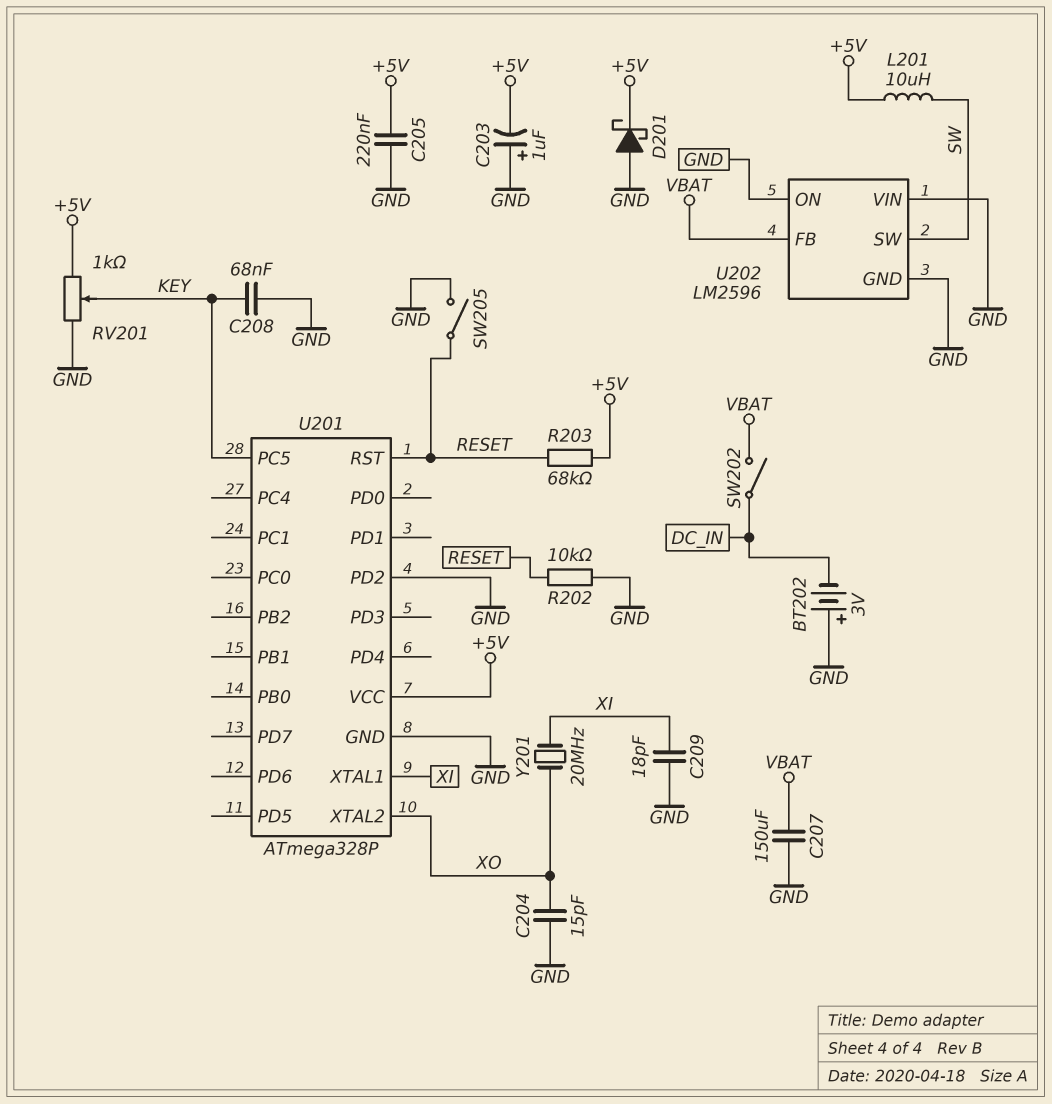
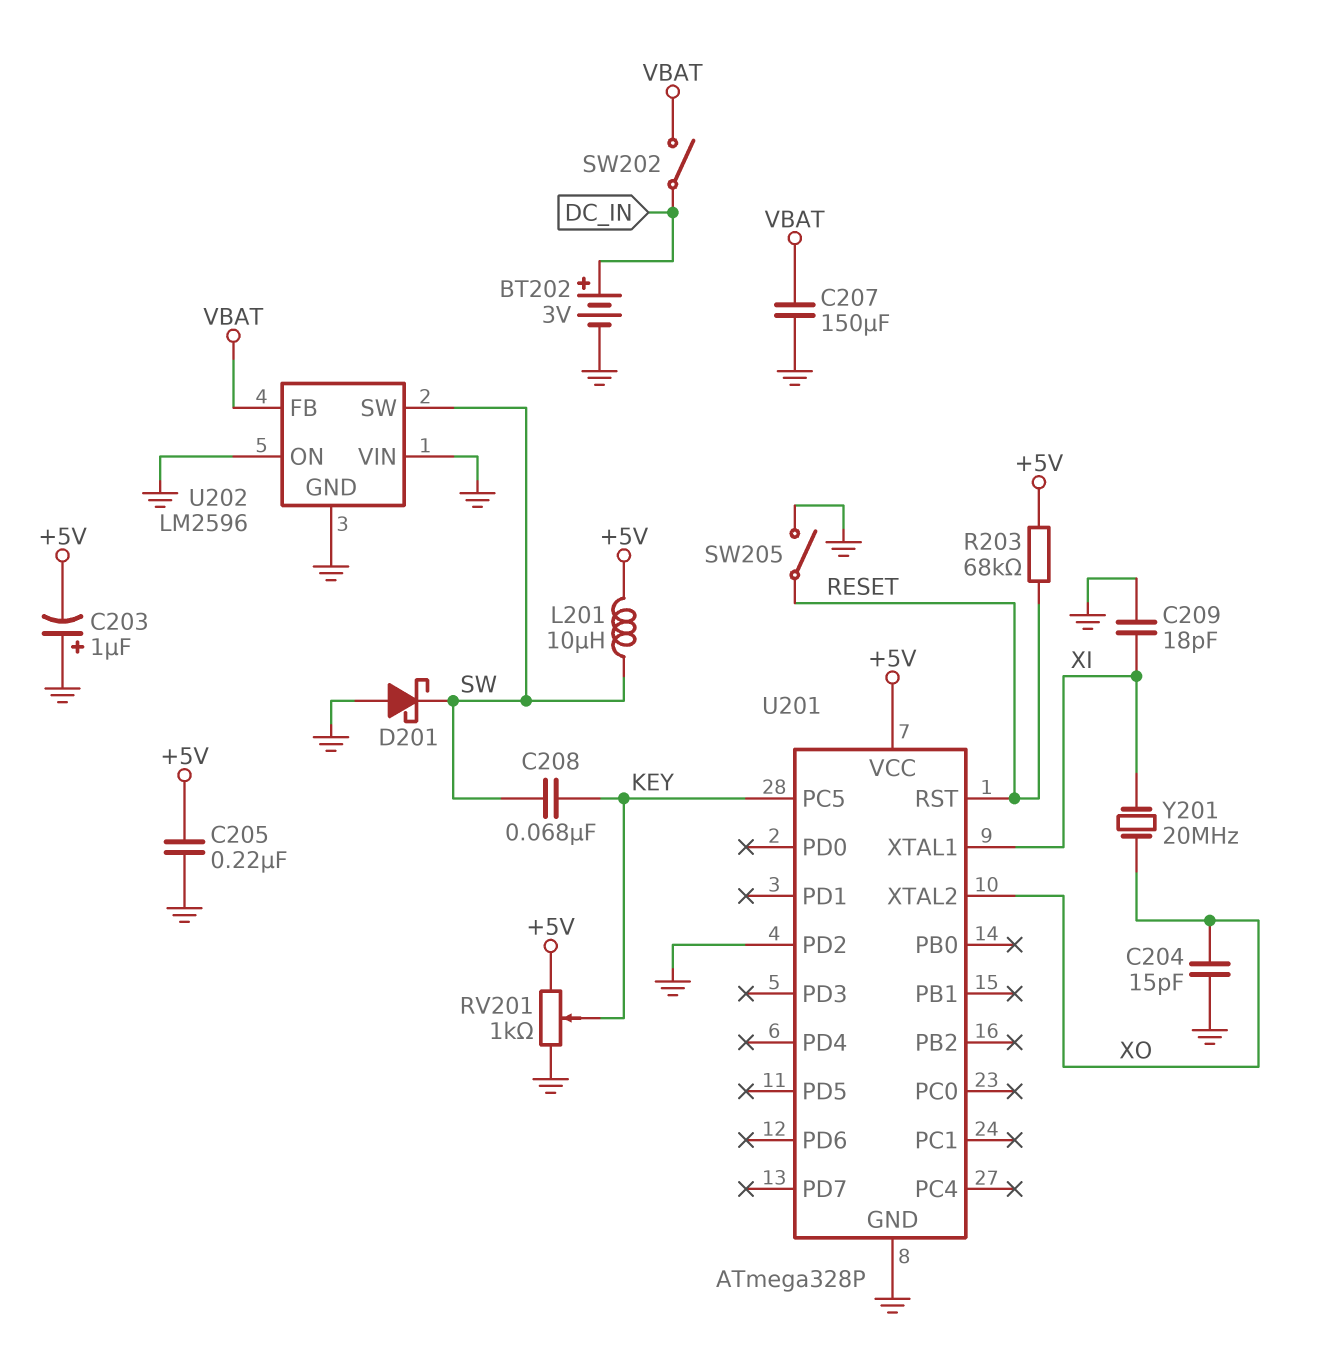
BT202: 3V (plus GND, minus DC_IN) -> 3V (plus DC_IN, minus GND)
C208: 68nF (GND, KEY) -> 68nF (KEY, SW)
D201: schottky (A GND, K +5V) -> schottky (A GND, K SW)
R202: 10k (GND, RESET) -> none

